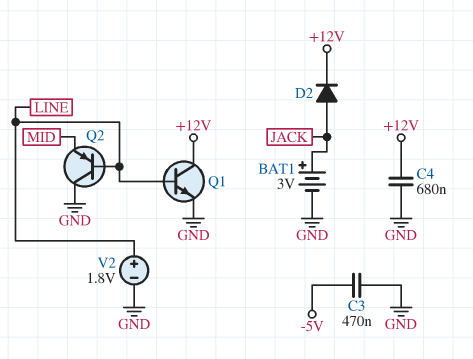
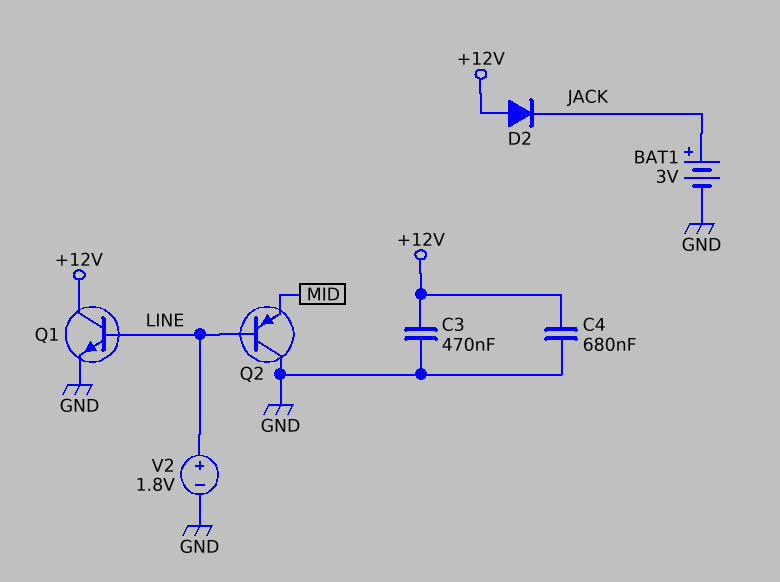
C3: 470nF (-5V, GND) -> 470nF (+12V, GND)
D2: diode (A JACK, K +12V) -> diode (A +12V, K JACK)

